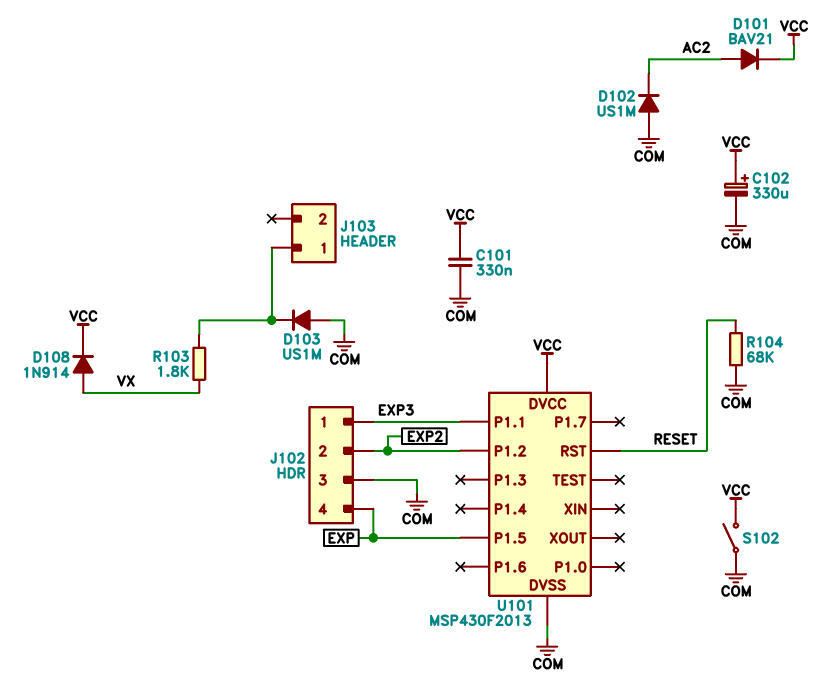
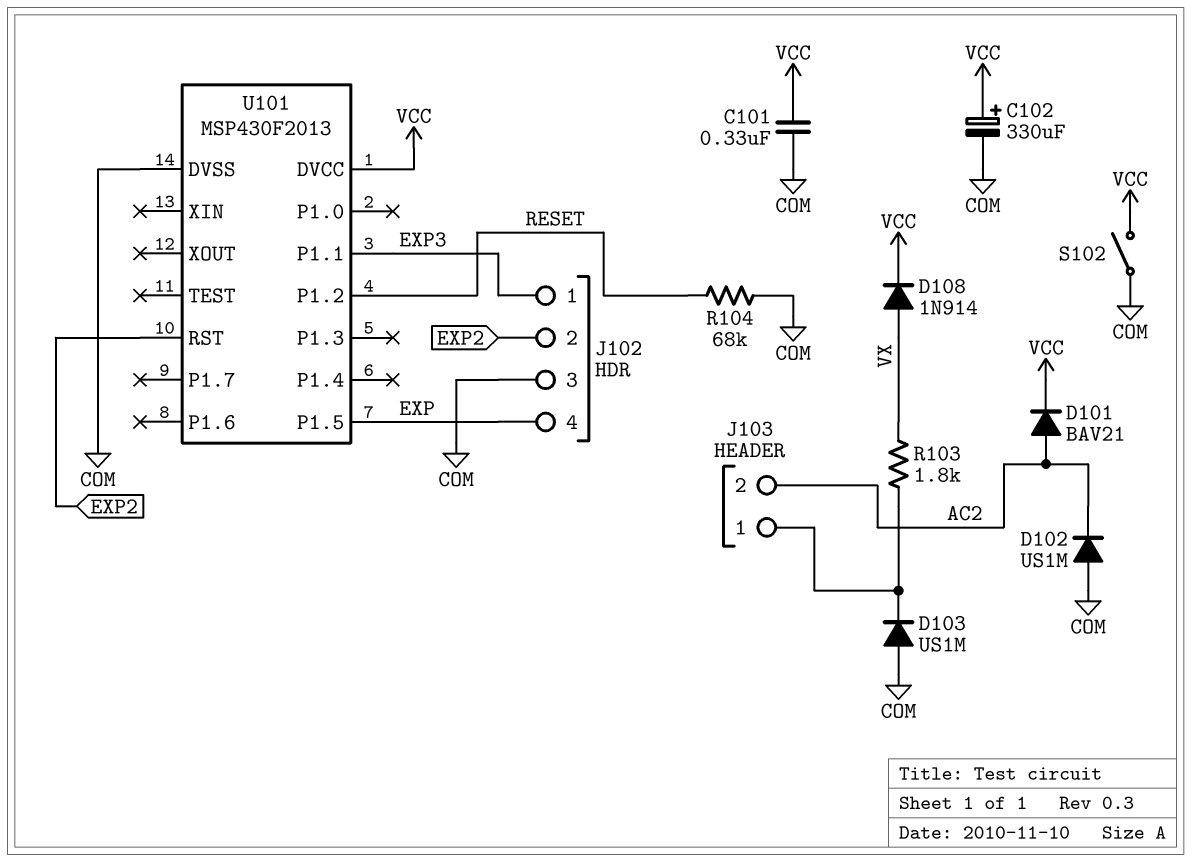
J103 pin 2: none -> AC2
U101 pin P1.2: EXP2 -> RESET
U101 pin RST: RESET -> EXP2

